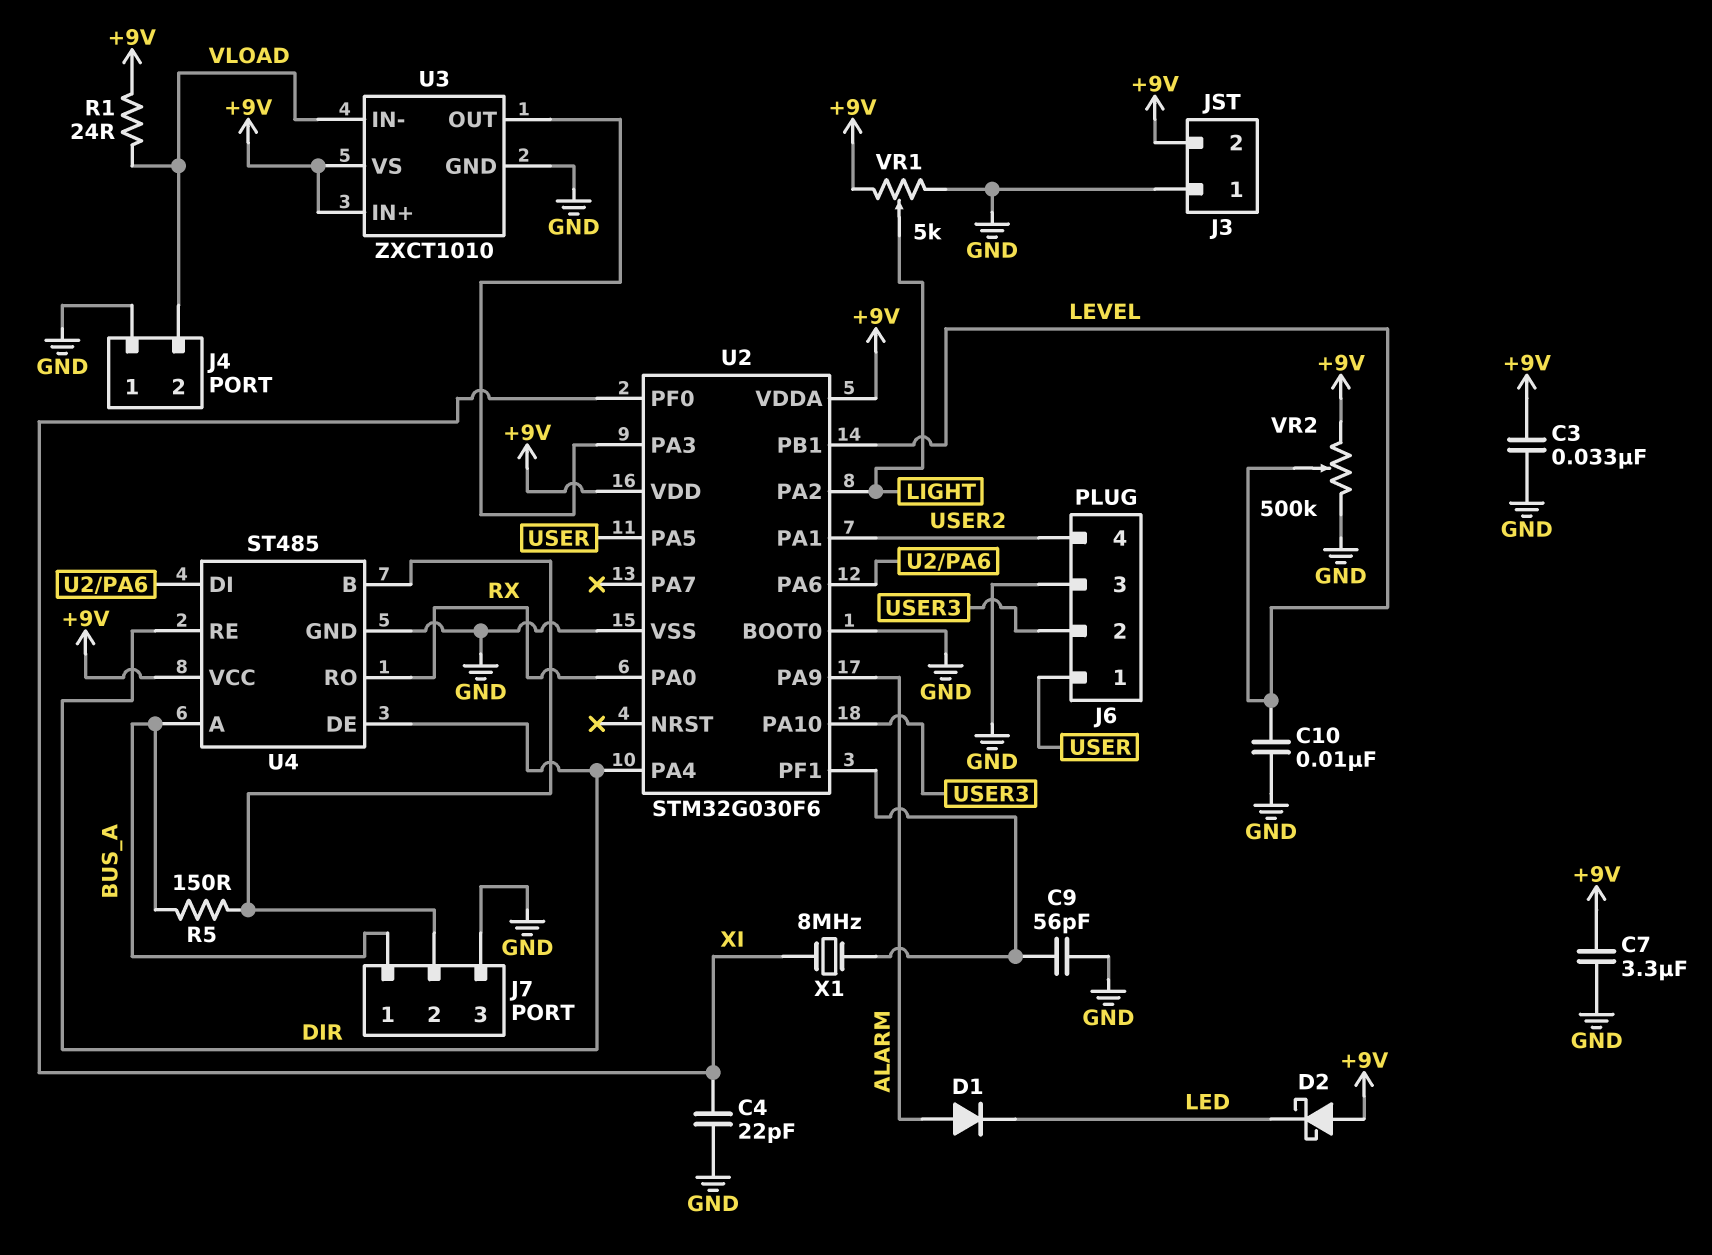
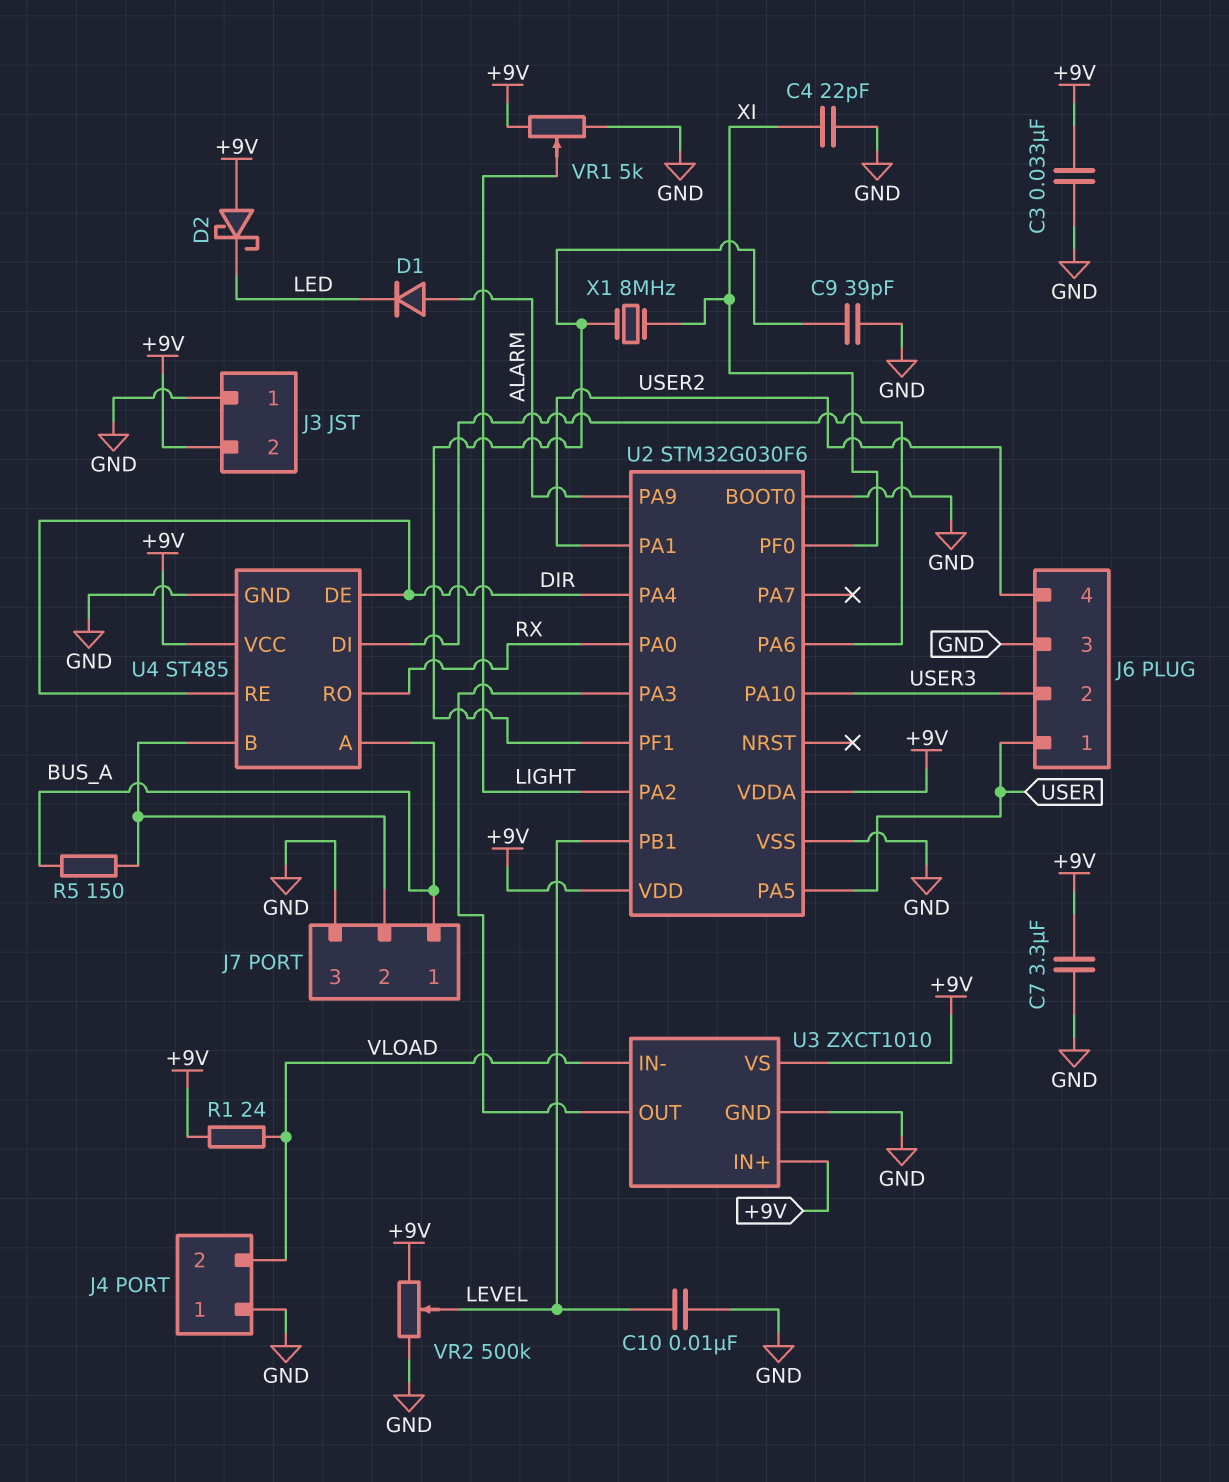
C9: 56pF (GND, U2/PF1) -> 39pF (GND, U2/PF1)

